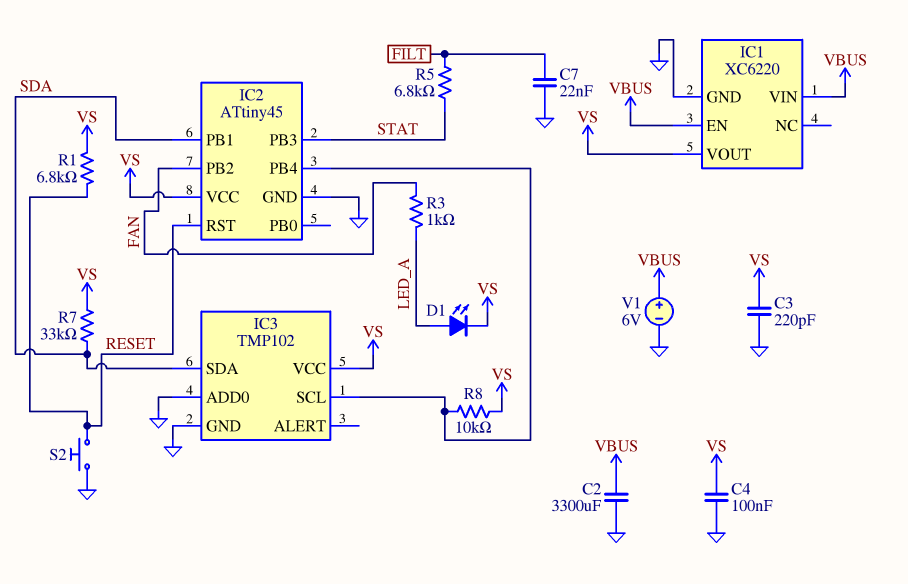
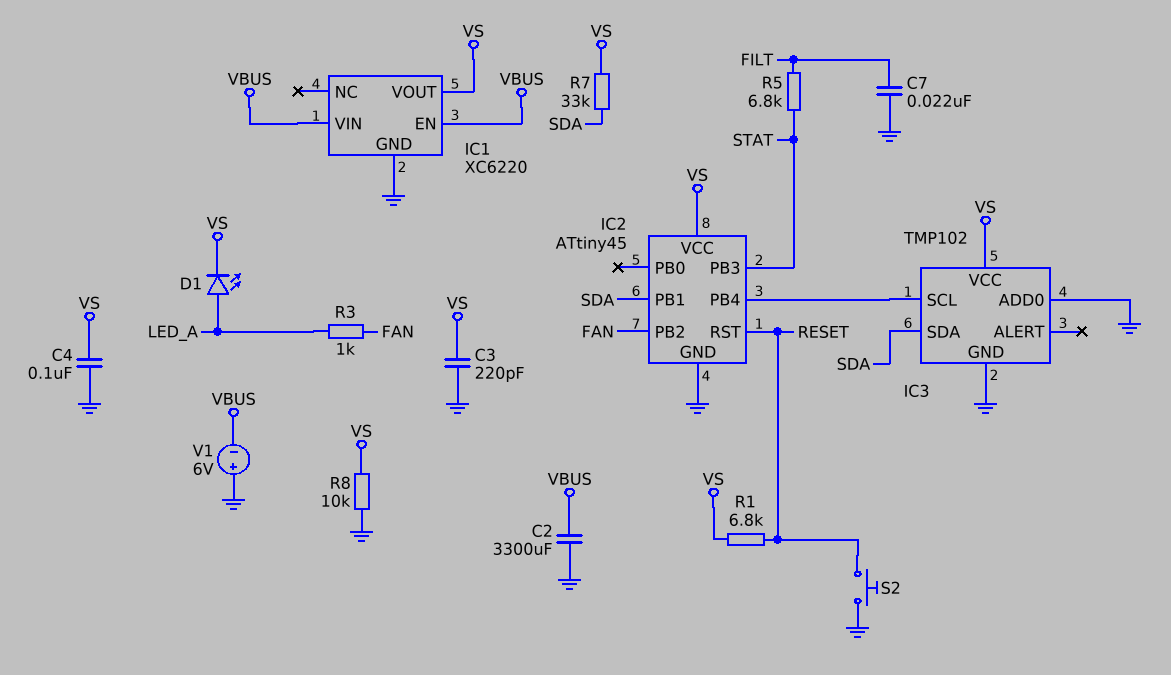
R8: 10k (IC2/PB4, VS) -> 10k (GND, VS)
V1: 6V (plus VBUS, minus GND) -> 6V (plus GND, minus VBUS)

